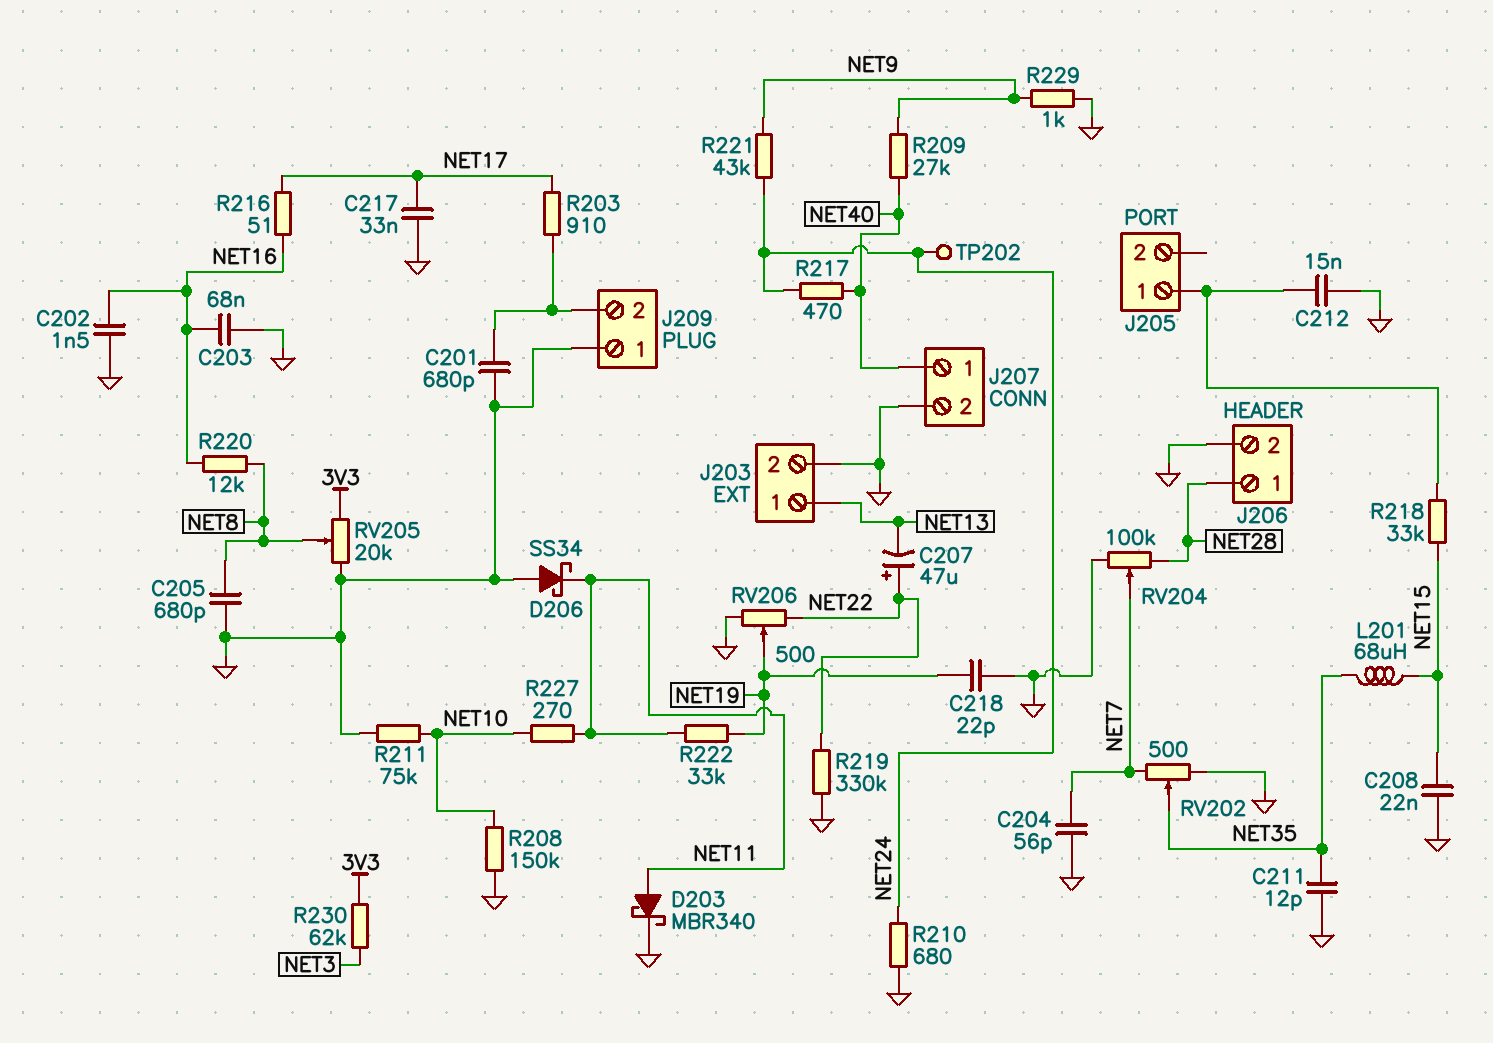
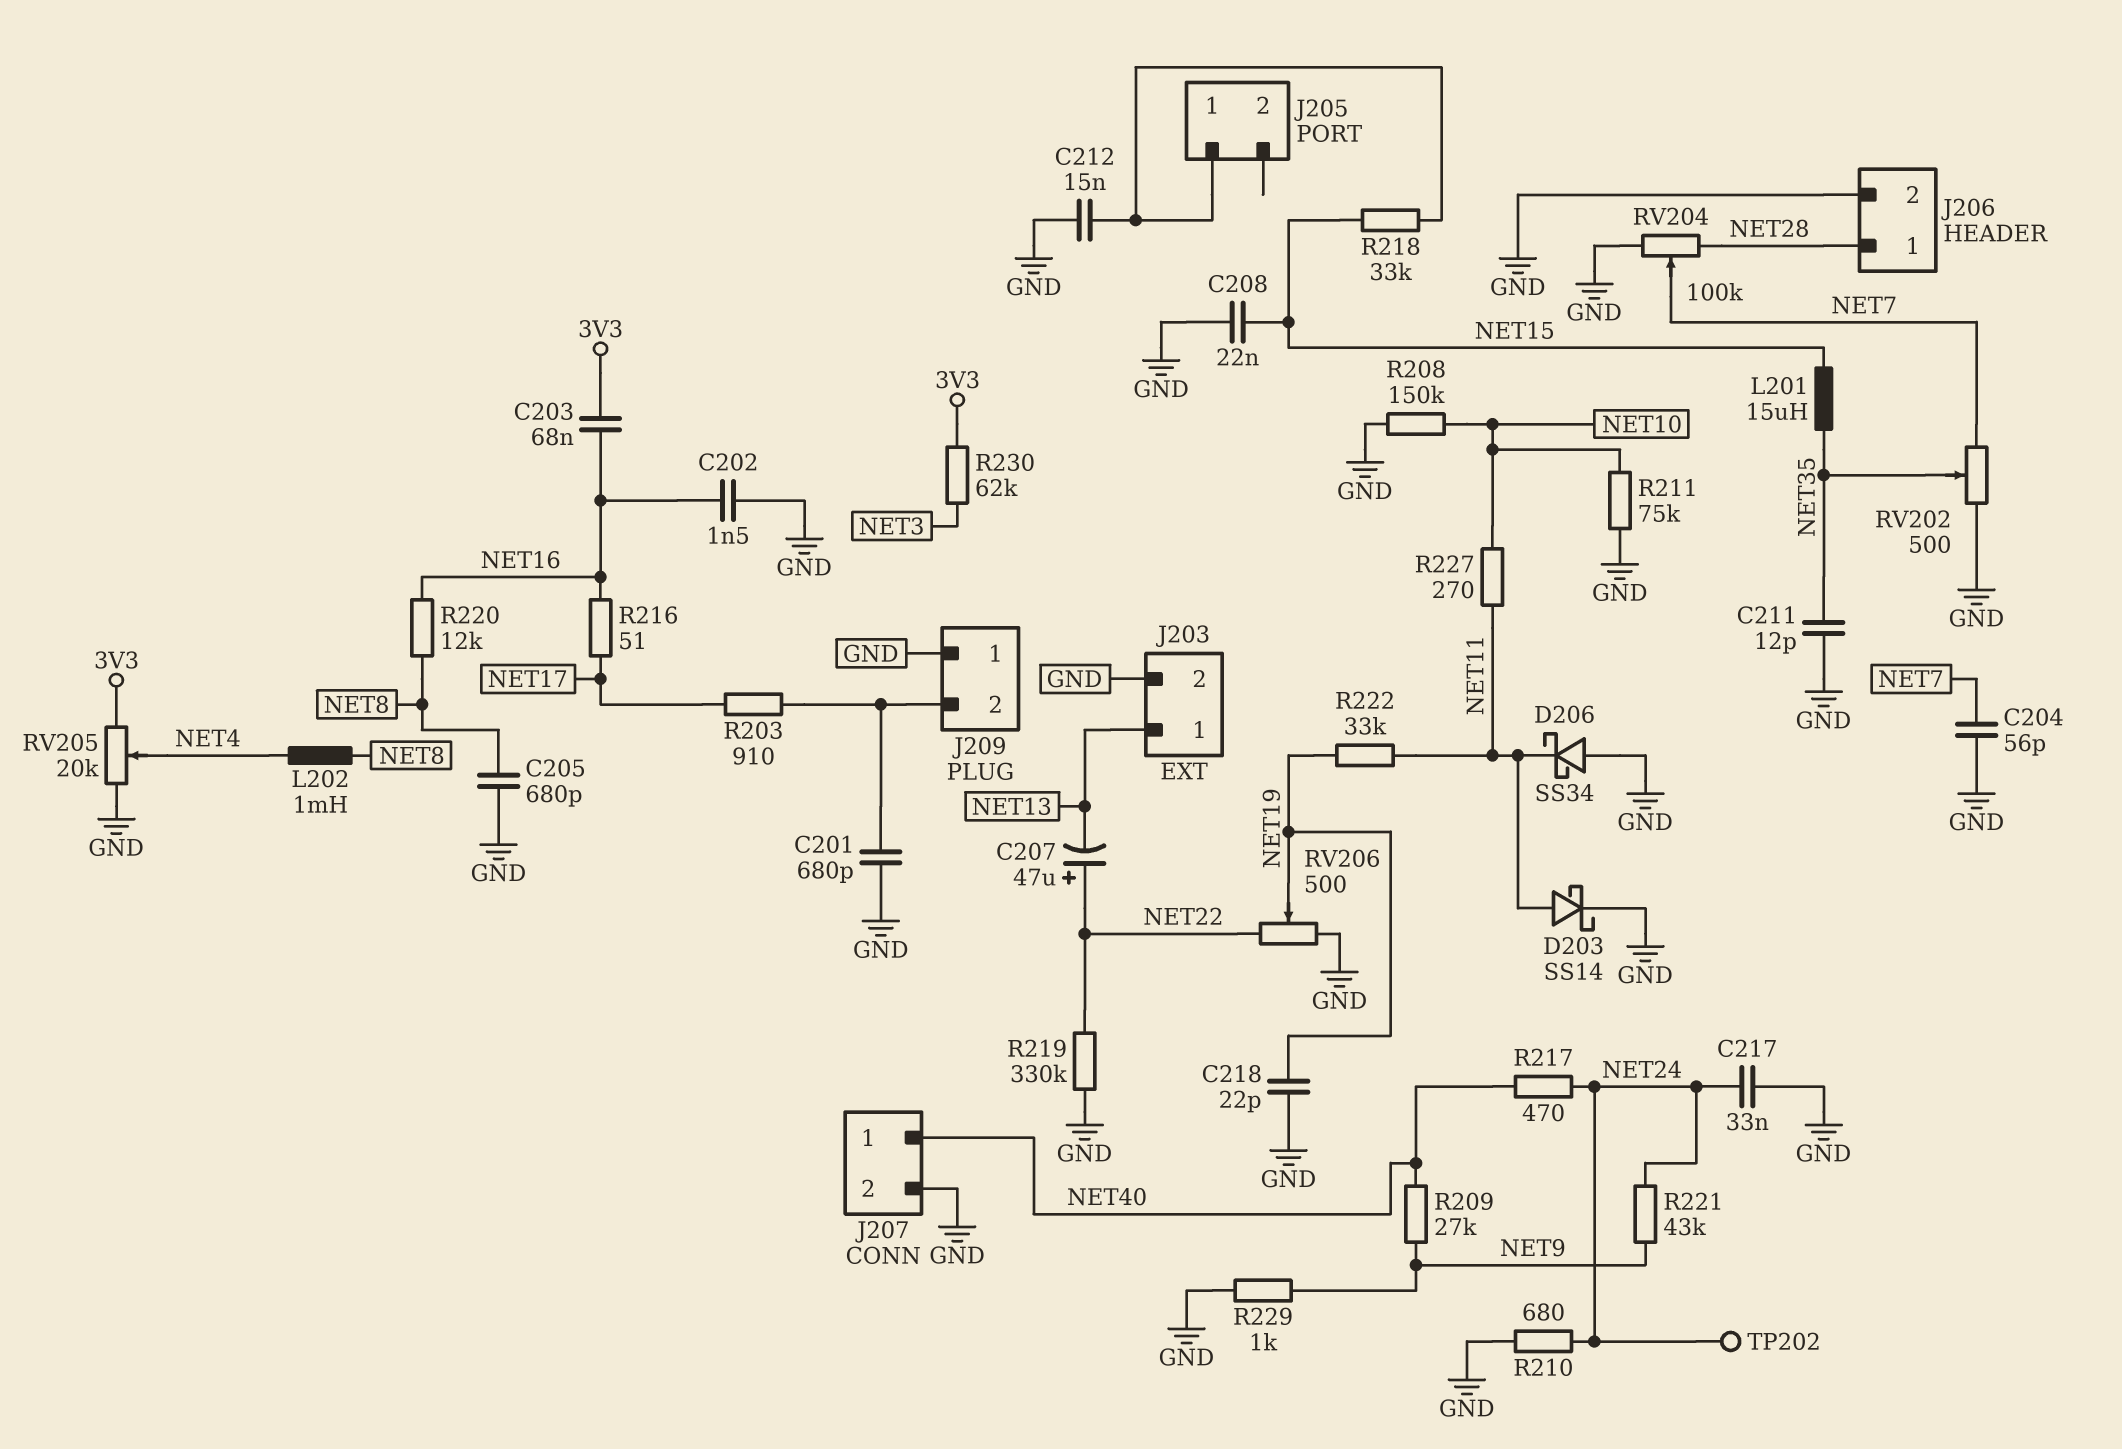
C203: 68nF (GND, NET16) -> 68nF (3V3, NET16)
C217: 33nF (GND, NET17) -> 33nF (GND, NET24)
D203: schottky MBR340 (A NET11, K GND) -> schottky SS14 (A NET11, K GND)
L201: 68uH (NET15, NET35) -> 15uH (NET15, NET35)
L202: none -> 1mH (NET4, NET8)
RV205: 20k (3V3, GND, wiper NET8) -> 20k (3V3, GND, wiper NET4)

